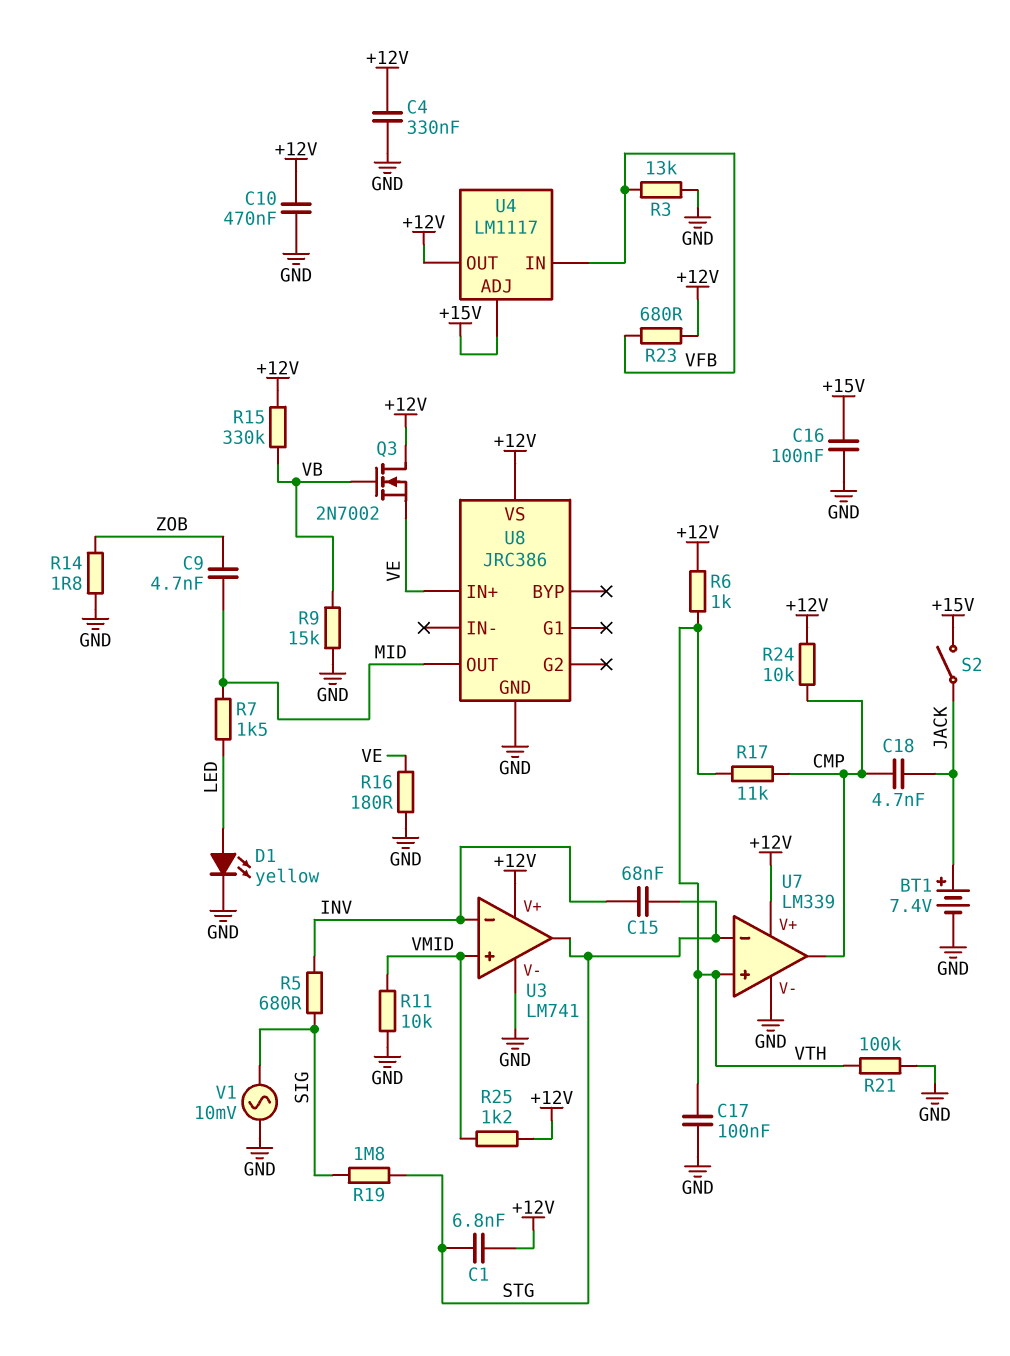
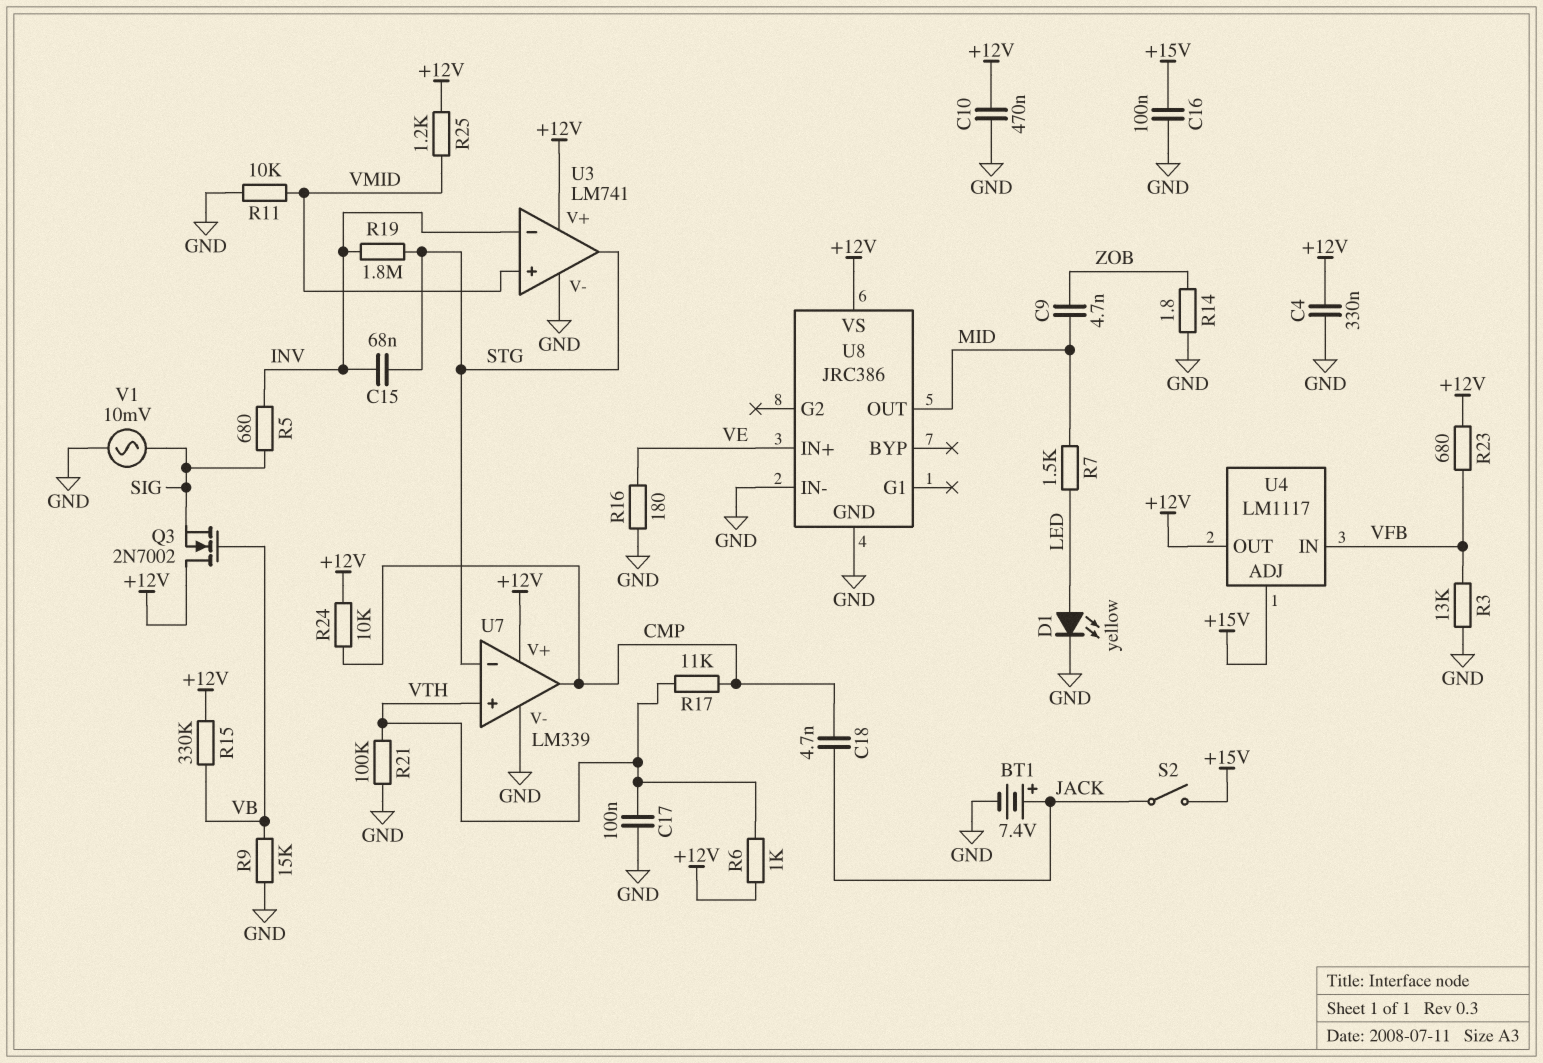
C1: 6.8nF (+12V, STG) -> none
Q3: NMOS 2N7002 (G VB, D +12V, S VE) -> NMOS 2N7002 (G VB, D +12V, S SIG)
R19: 1.8M (SIG, STG) -> 1.8M (INV, STG)
U8 pin IN-: none -> GND

